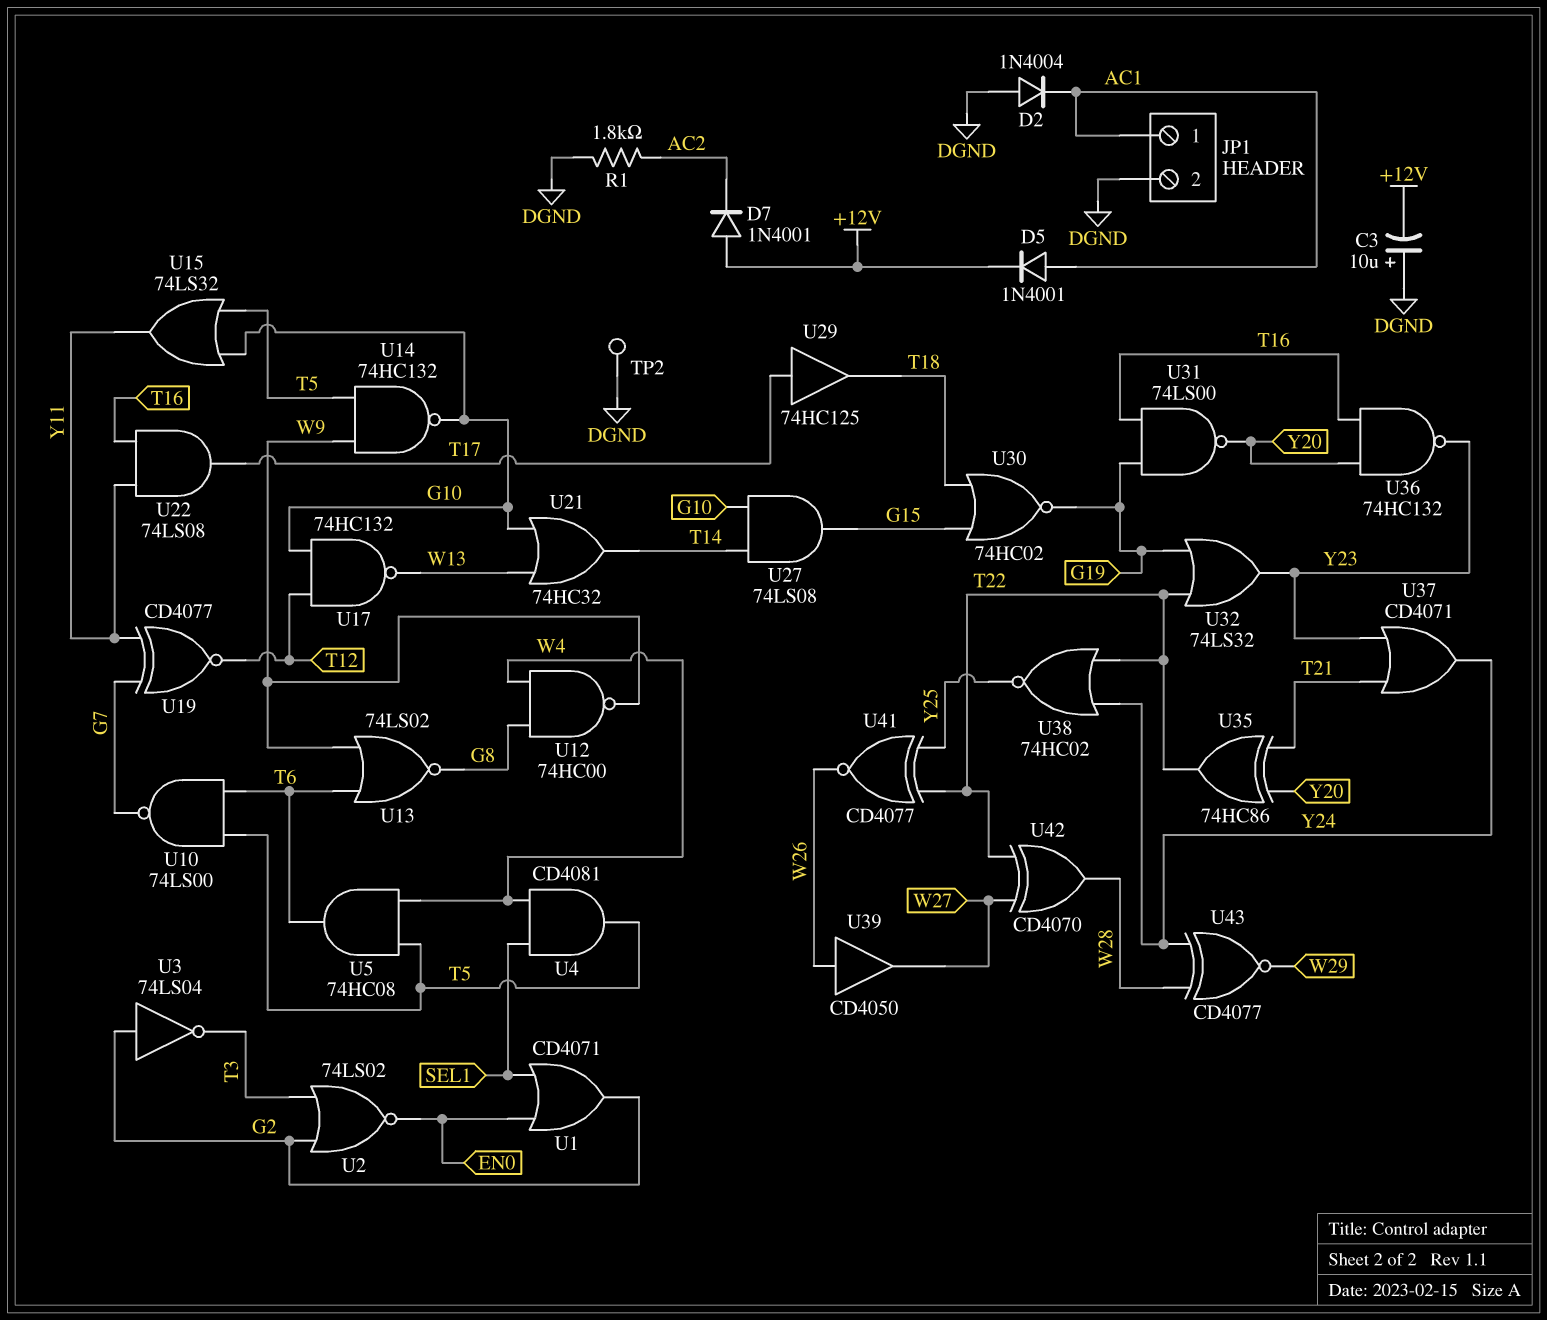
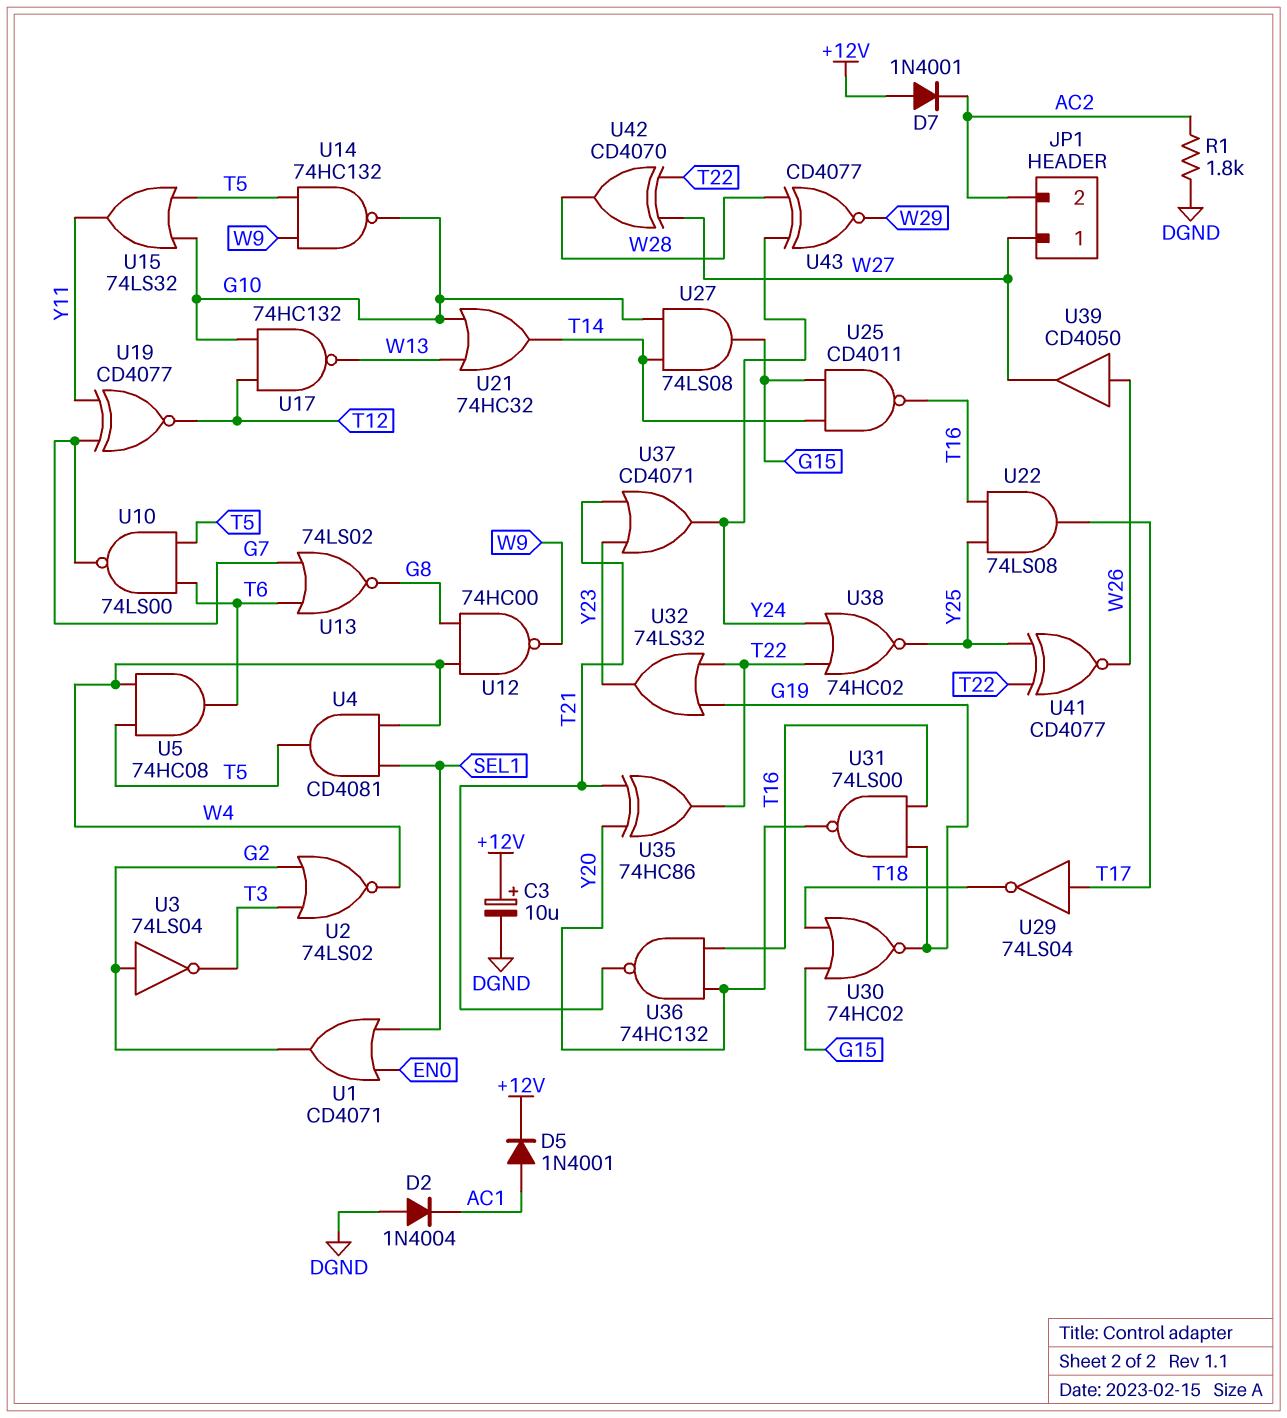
C3: 10uF (plus DGND, minus +12V) -> 10uF (plus +12V, minus DGND)
JP1 pin 1: AC1 -> W27
JP1 pin 2: DGND -> AC2
TP2: test point (DGND) -> none
U2: NOR 74LS02 (in G2, in T3, out EN0) -> NOR 74LS02 (in G2, in T3, out W4)
U13: NOR 74LS02 (in T6, in W9, out G8) -> NOR 74LS02 (in G7, in T6, out G8)
U22: AND 74LS08 (in T16, in Y11, out T17) -> AND 74LS08 (in T16, in Y25, out T17)
U25: none -> NAND CD4011 (in G15, in T14, out T16)
U29: buffer 74HC125 (in T17, out T18) -> NOT 74LS04 (in T17, out T18)
U36: NAND 74HC132 (in T16, in Y20, out Y23) -> NAND 74HC132 (in T16, in Y20, out T21)

